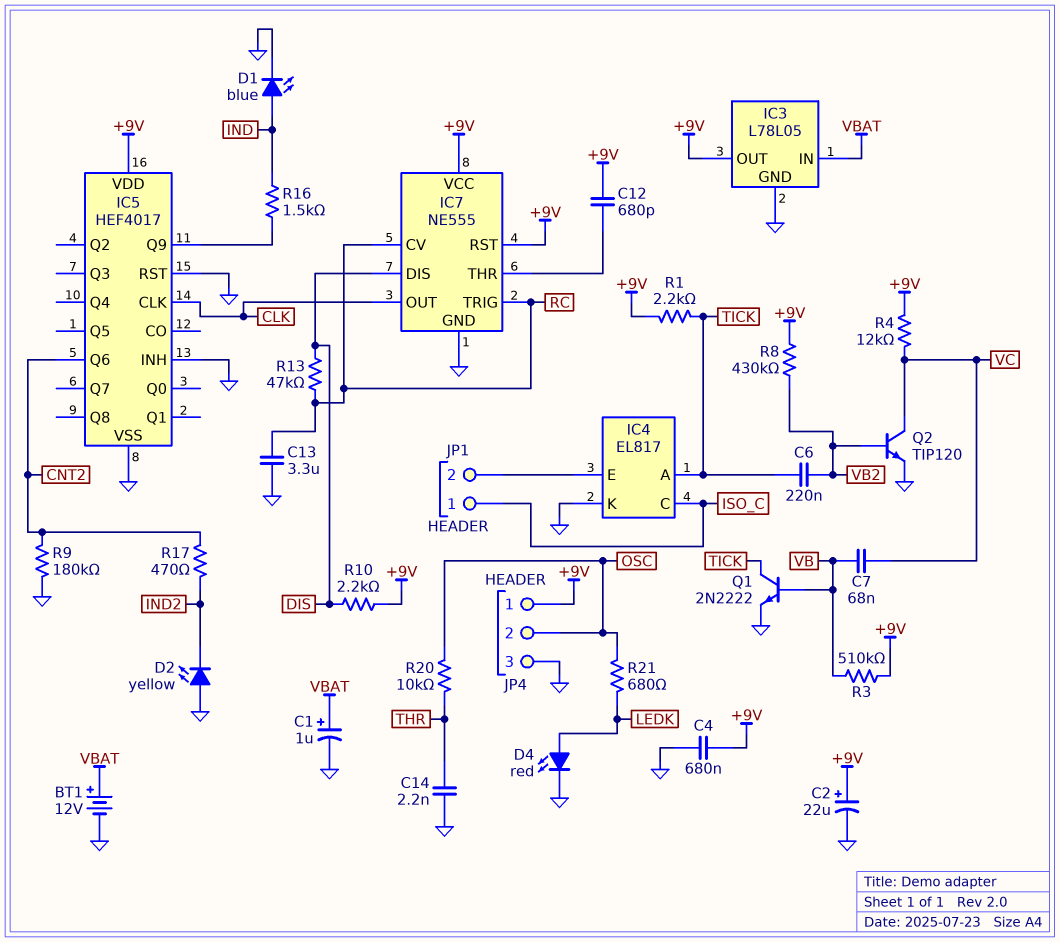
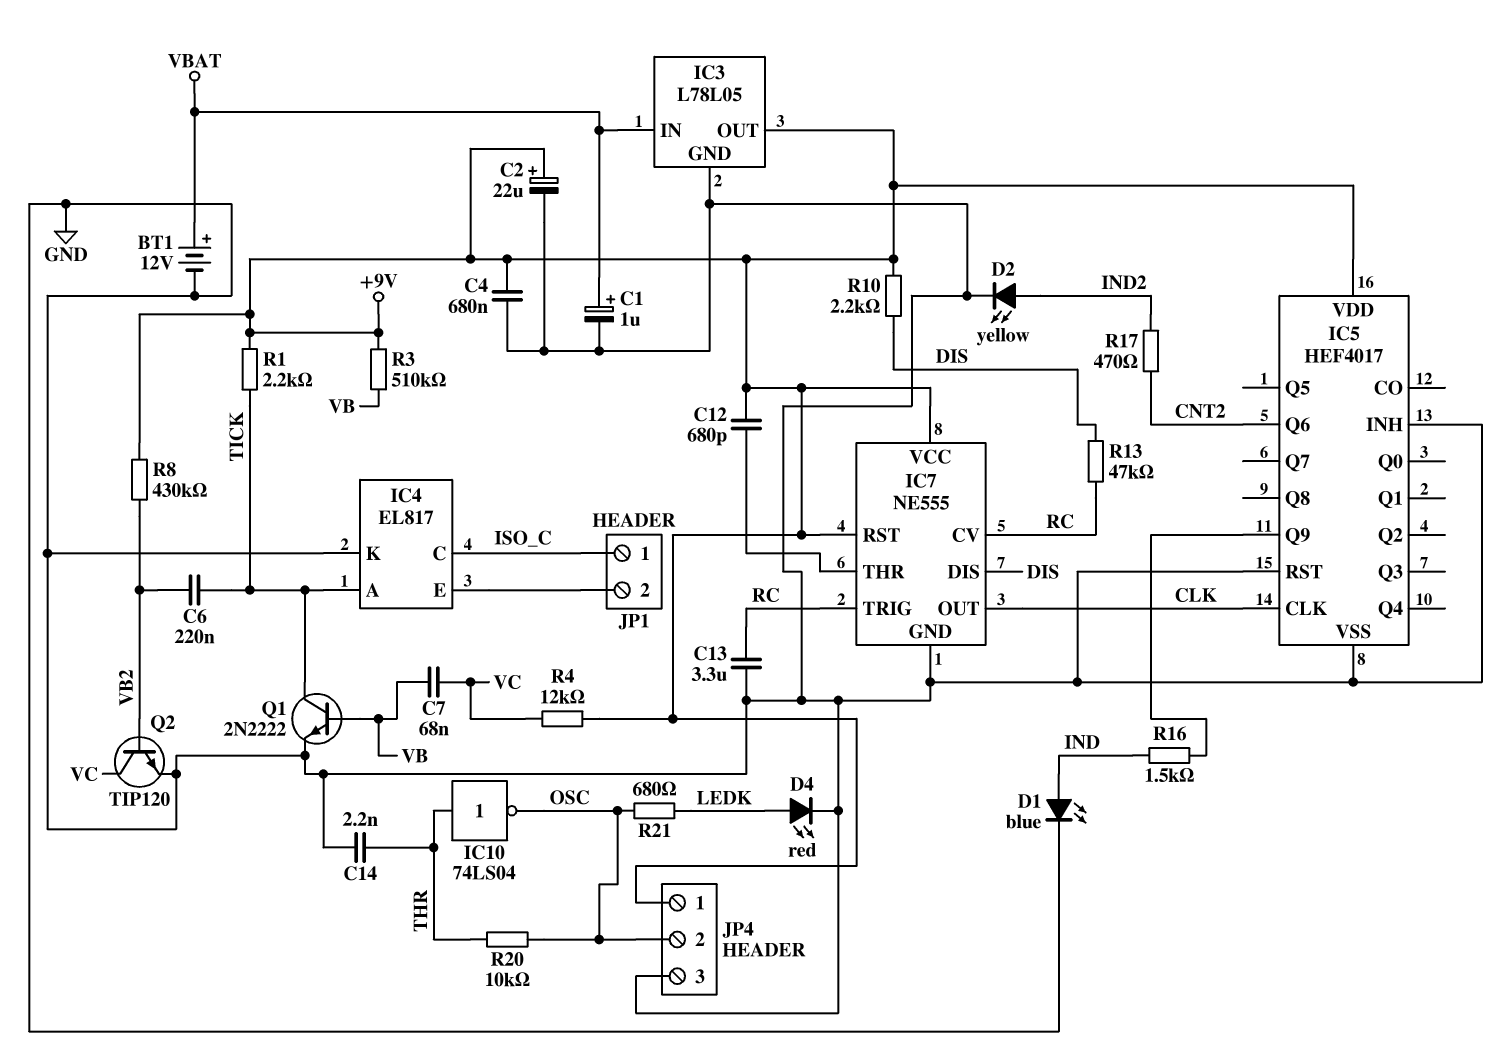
D2: LED yellow (A GND, K IND2) -> LED yellow (A IND2, K GND)
IC10: none -> NOT 74LS04 (in THR, out OSC)
R9: 180k (CNT2, GND) -> none

